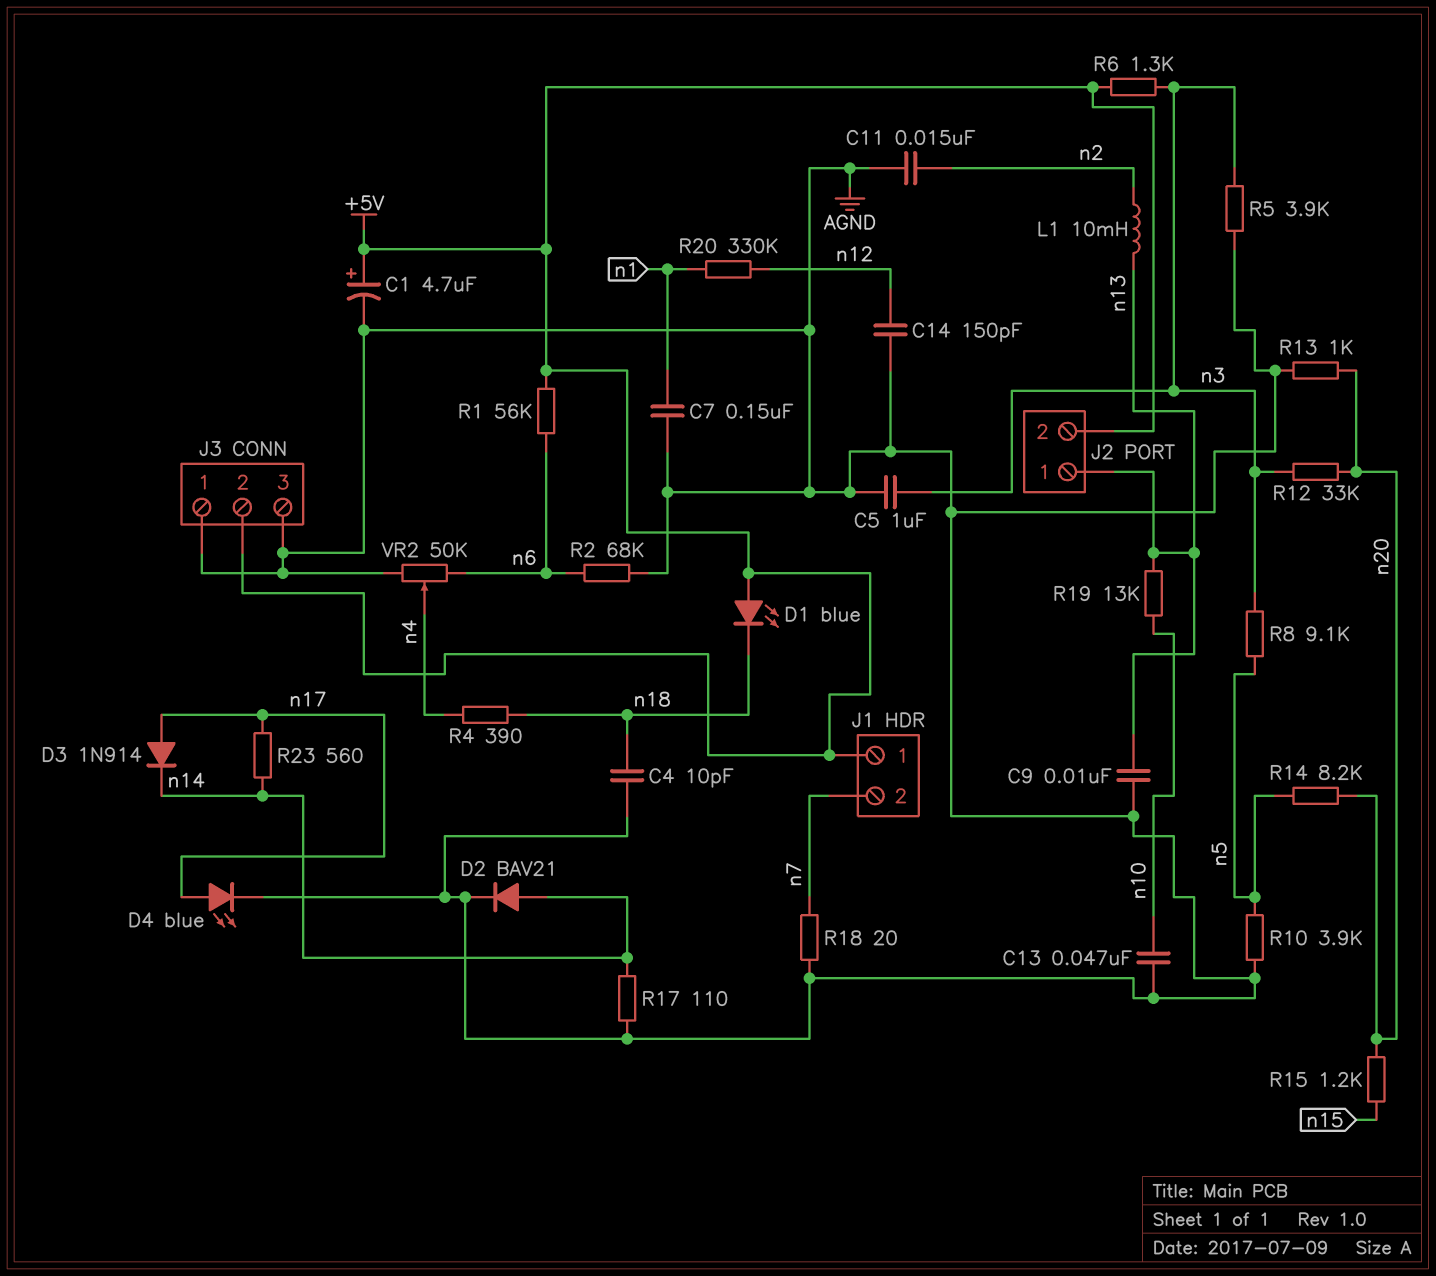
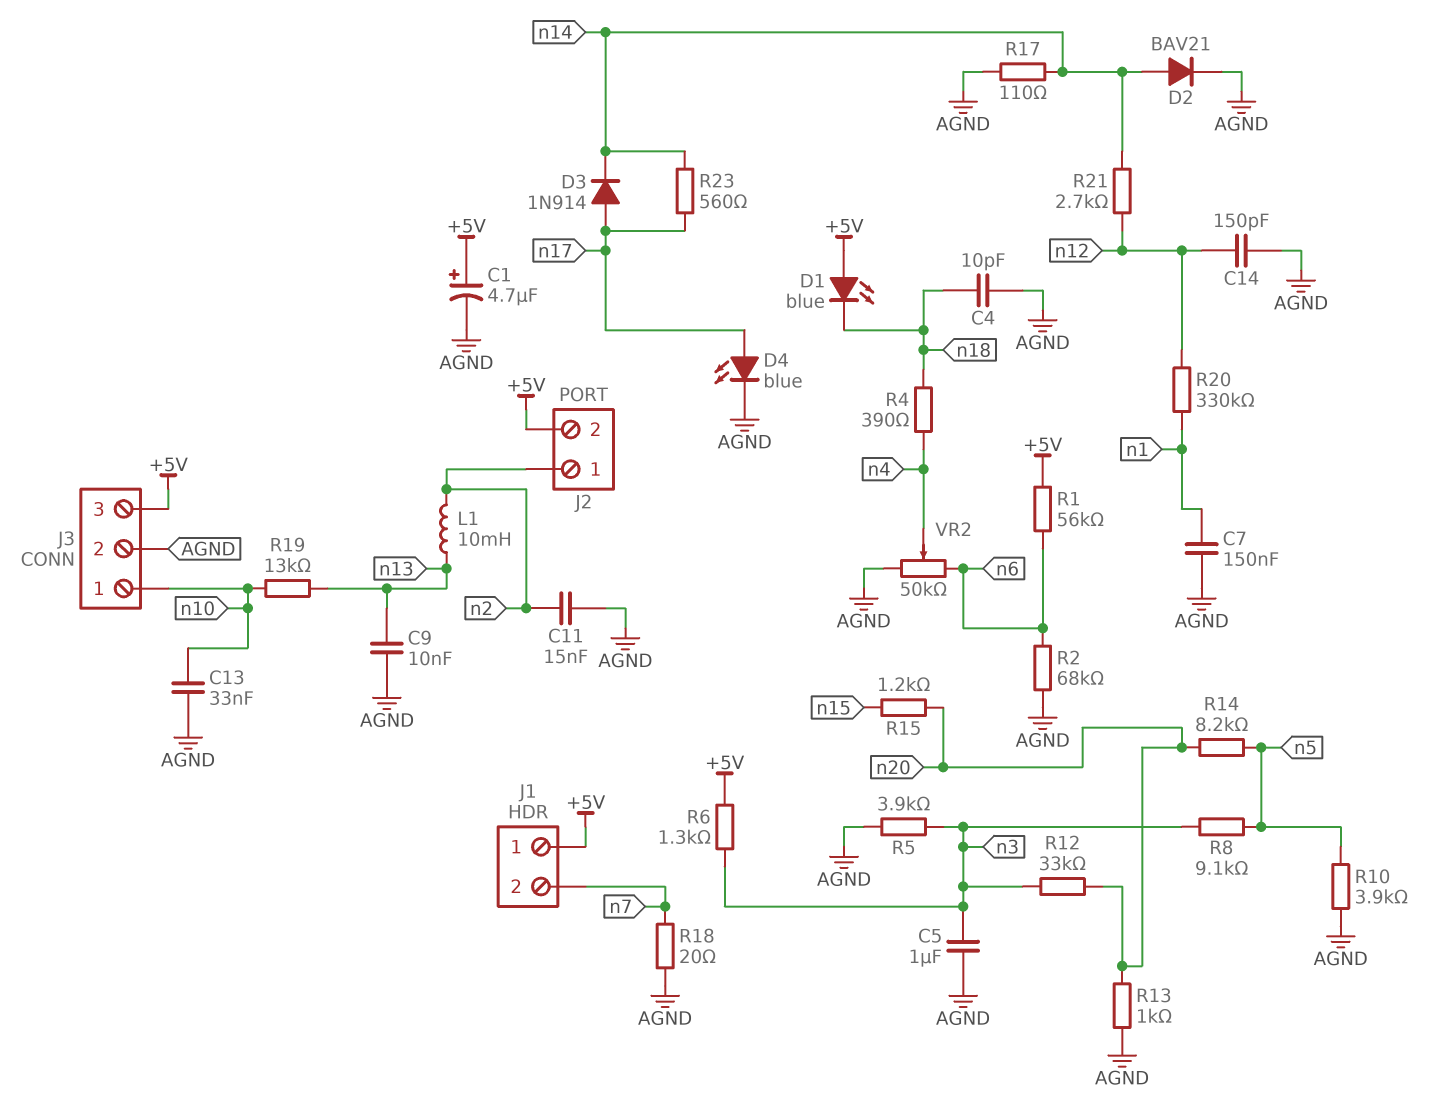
C13: 47nF (AGND, n10) -> 33nF (AGND, n10)
J2 pin 1: n13 -> n2
J3 pin 1: AGND -> n10
J3 pin 2: +5V -> AGND
J3 pin 3: AGND -> +5V
R21: none -> 2.7k (n12, n14)

